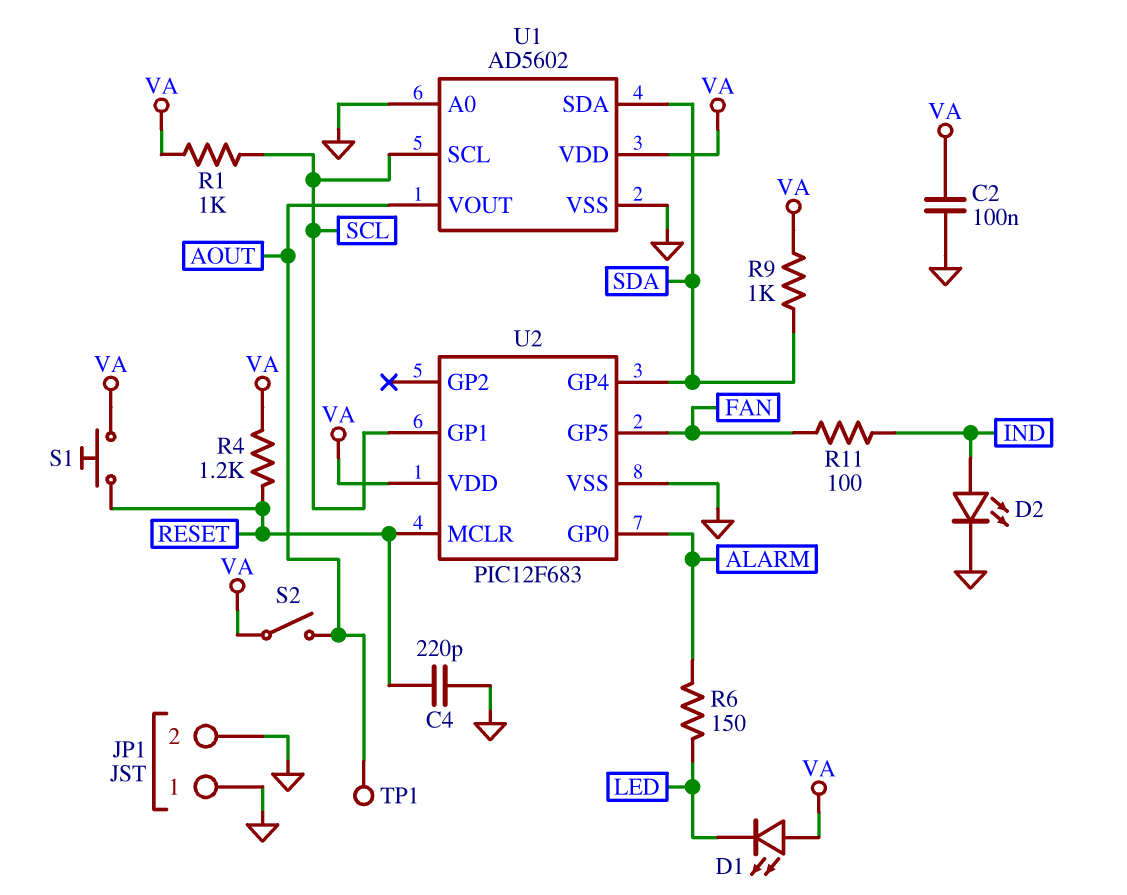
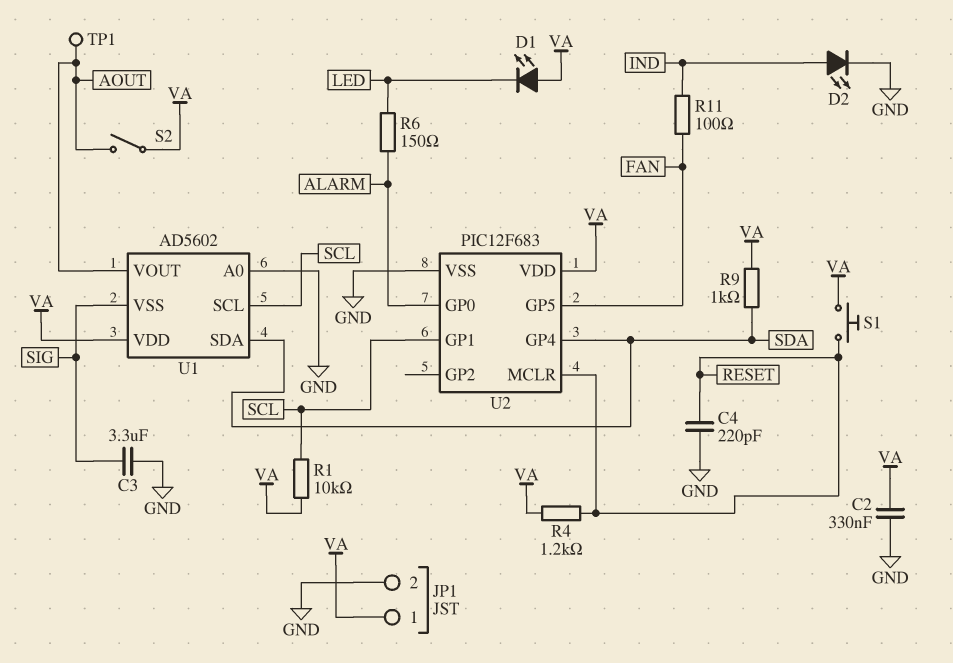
C2: 100nF (GND, VA) -> 330nF (GND, VA)
C3: none -> 3.3uF (GND, SIG)
JP1 pin 1: GND -> VA
R1: 1k (SCL, VA) -> 10k (SCL, VA)
U1 pin VSS: GND -> SIG

